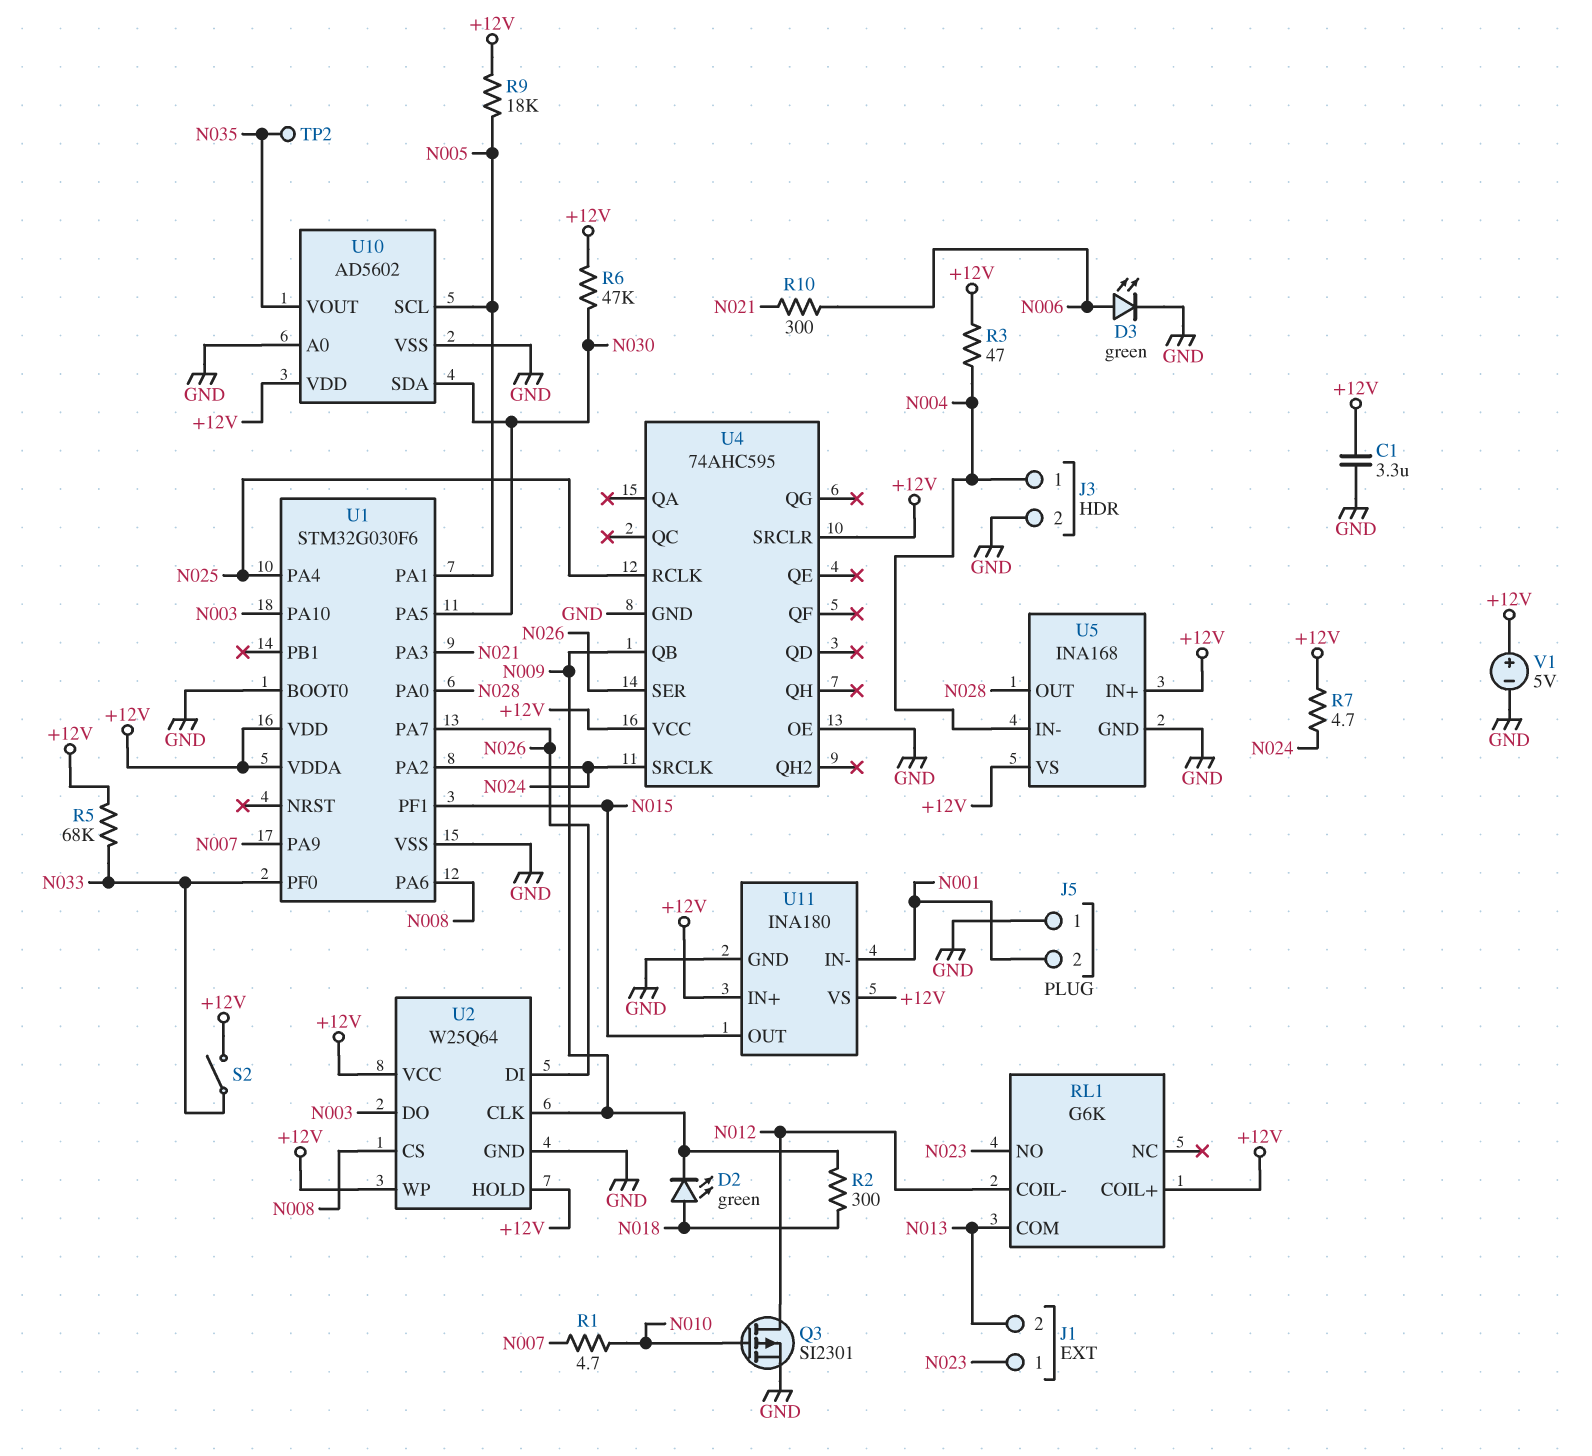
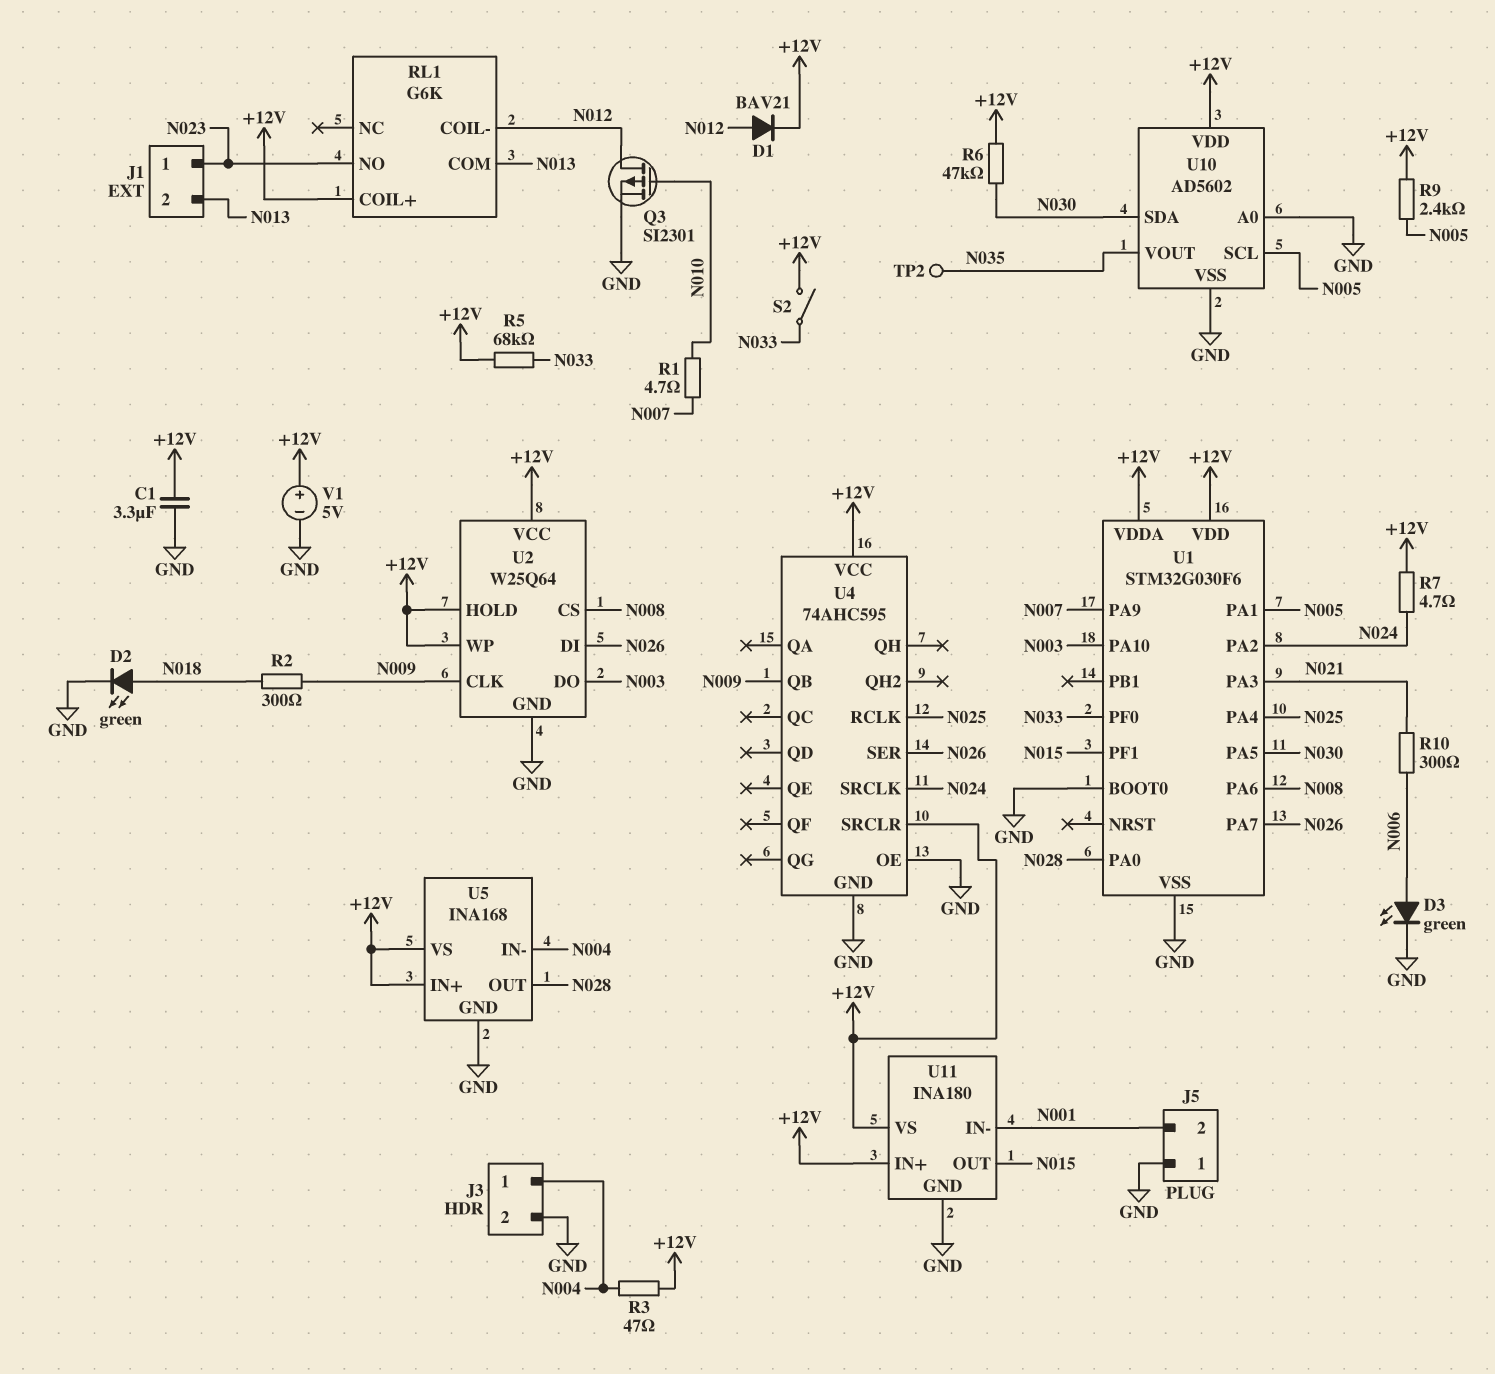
D1: none -> diode BAV21 (A N012, K +12V)
D2: LED green (A N018, K N009) -> LED green (A N018, K GND)
R9: 18k (+12V, N005) -> 2.4k (+12V, N005)

